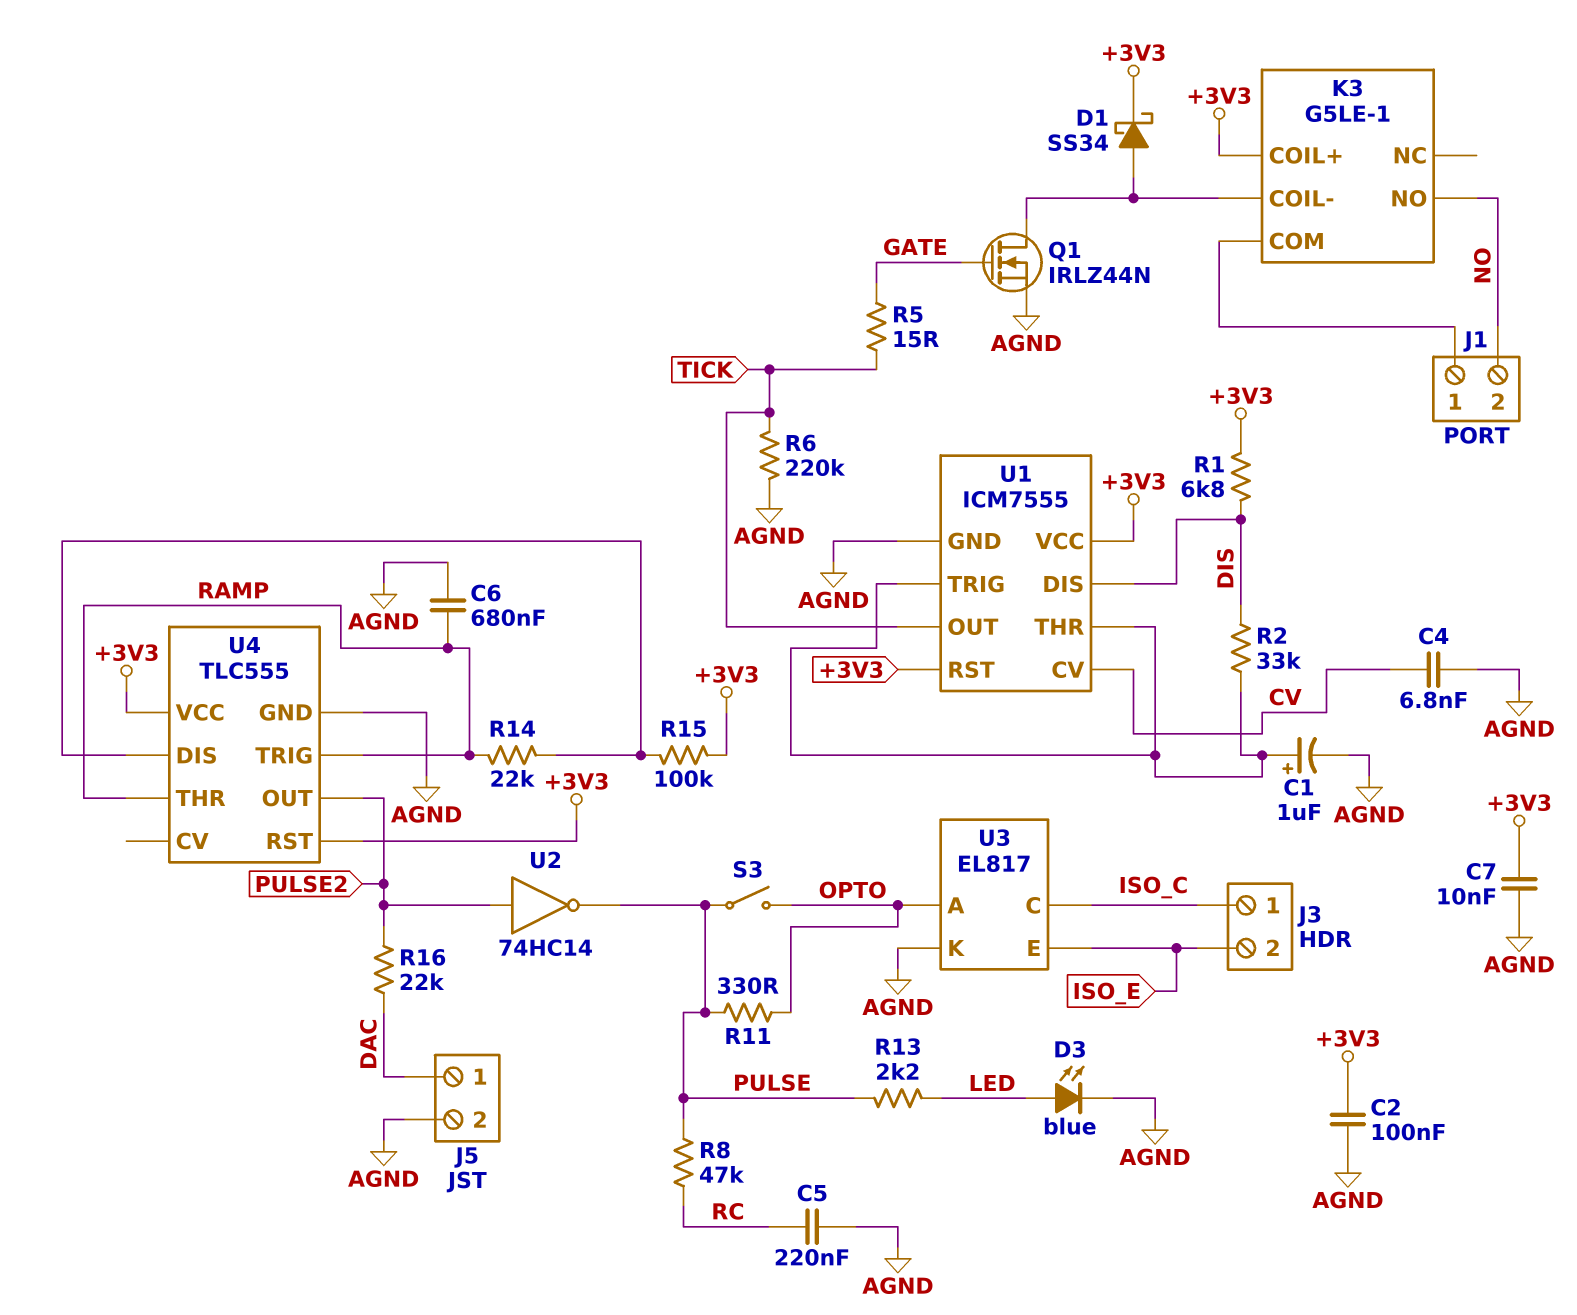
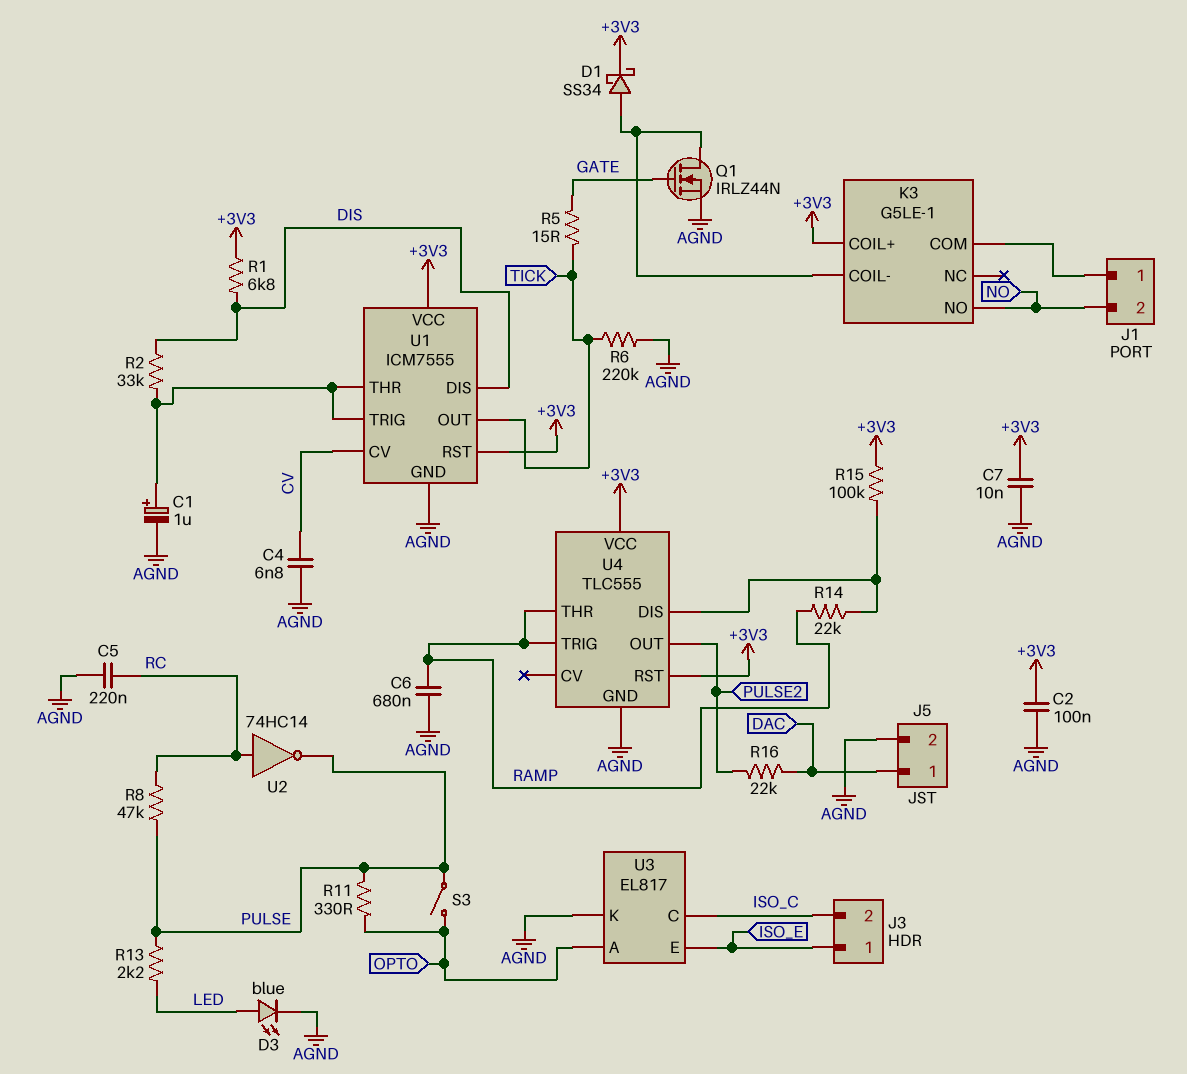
J3 pin 1: ISO_C -> ISO_E
J3 pin 2: ISO_E -> ISO_C
U2: NOT 74HC14 (in PULSE2, out PULSE) -> NOT 74HC14 (in RC, out PULSE)

